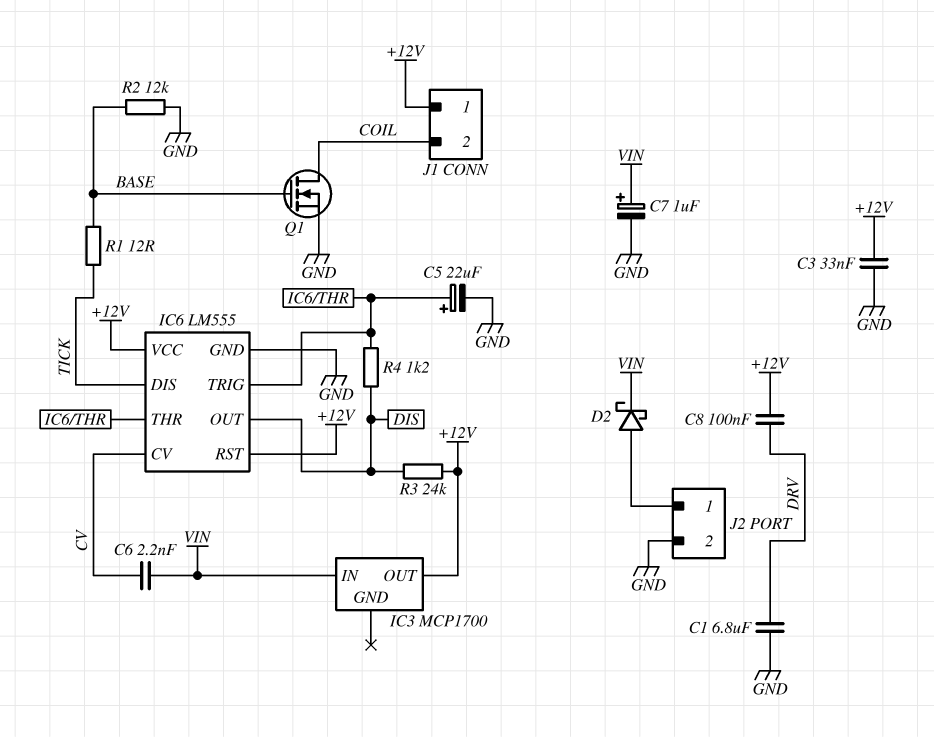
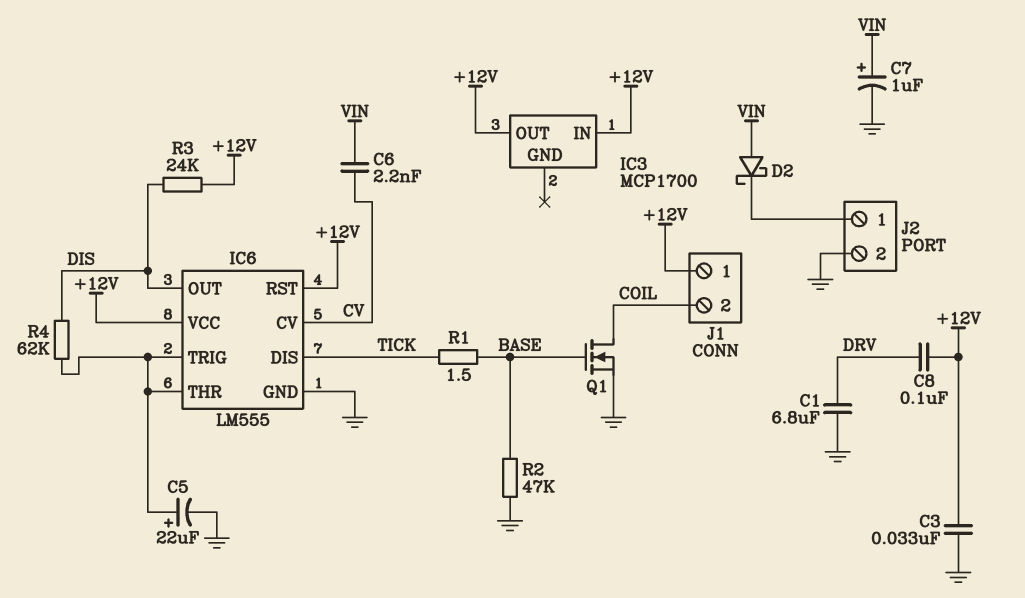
D2: schottky (A J2/1, K VIN) -> schottky (A VIN, K J2/1)
IC3 pin IN: VIN -> +12V
R1: 12 (BASE, TICK) -> 1.5 (BASE, TICK)
R2: 12k (BASE, GND) -> 47k (BASE, GND)
R4: 1.2k (DIS, IC6/THR) -> 62k (DIS, IC6/THR)

